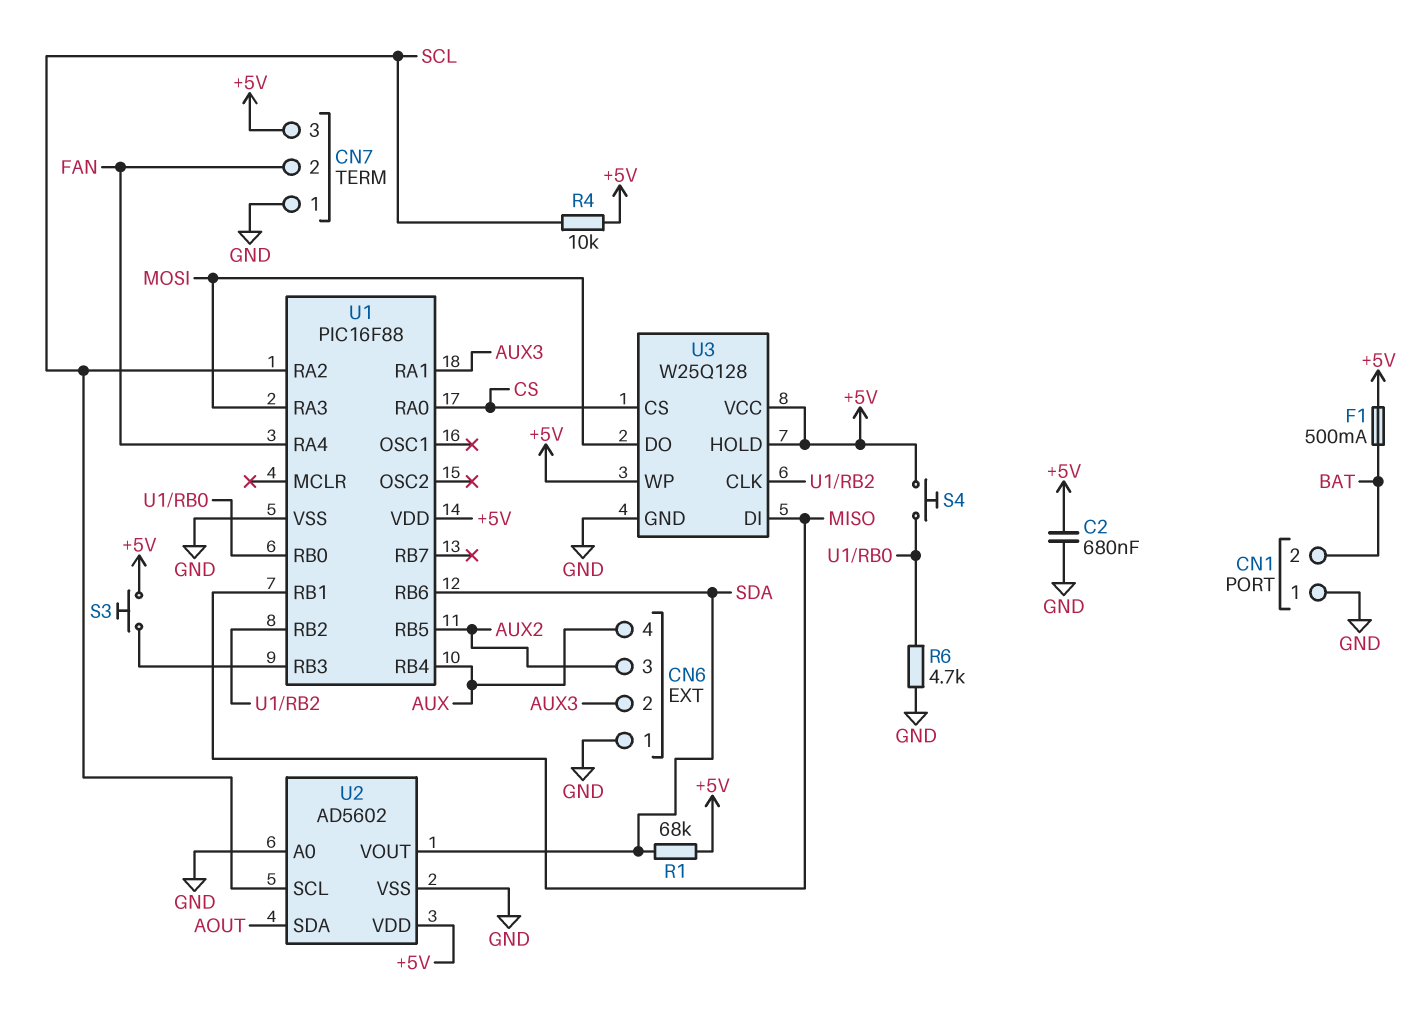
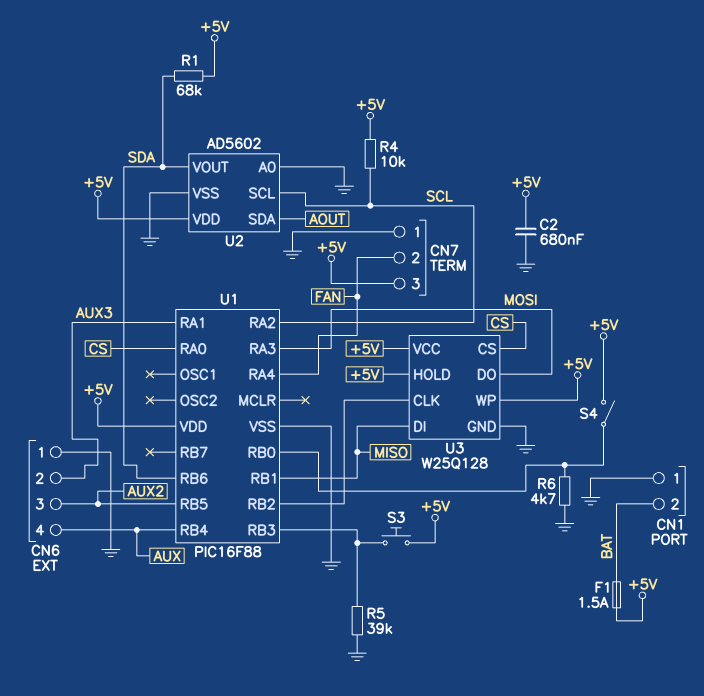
F1: 500mA (+5V, BAT) -> 1.5A (+5V, BAT)
R5: none -> 39k (GND, U1/RB3)
S4: button (+5V, U1/RB0) -> switch (+5V, U1/RB0)

